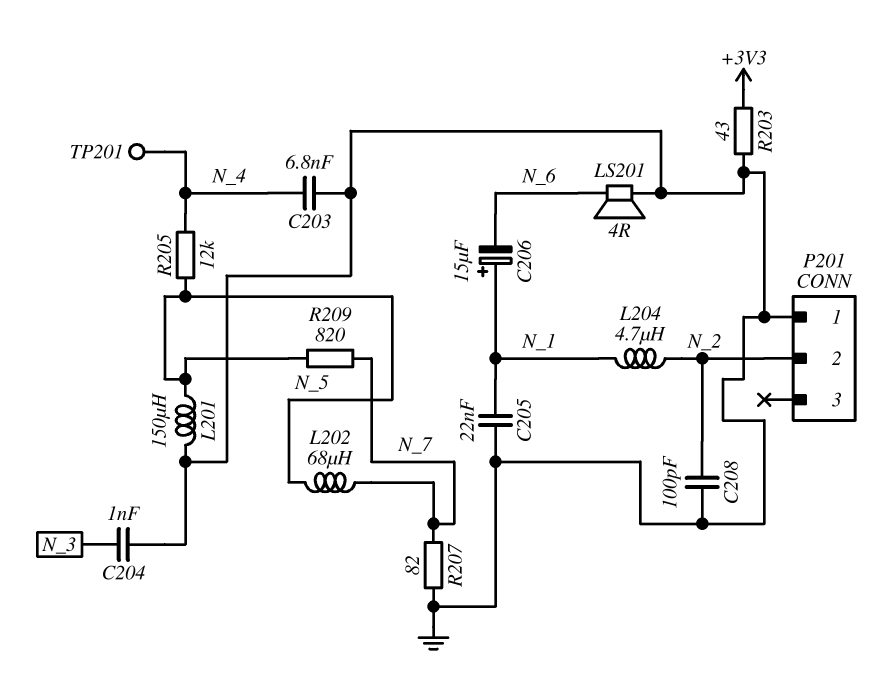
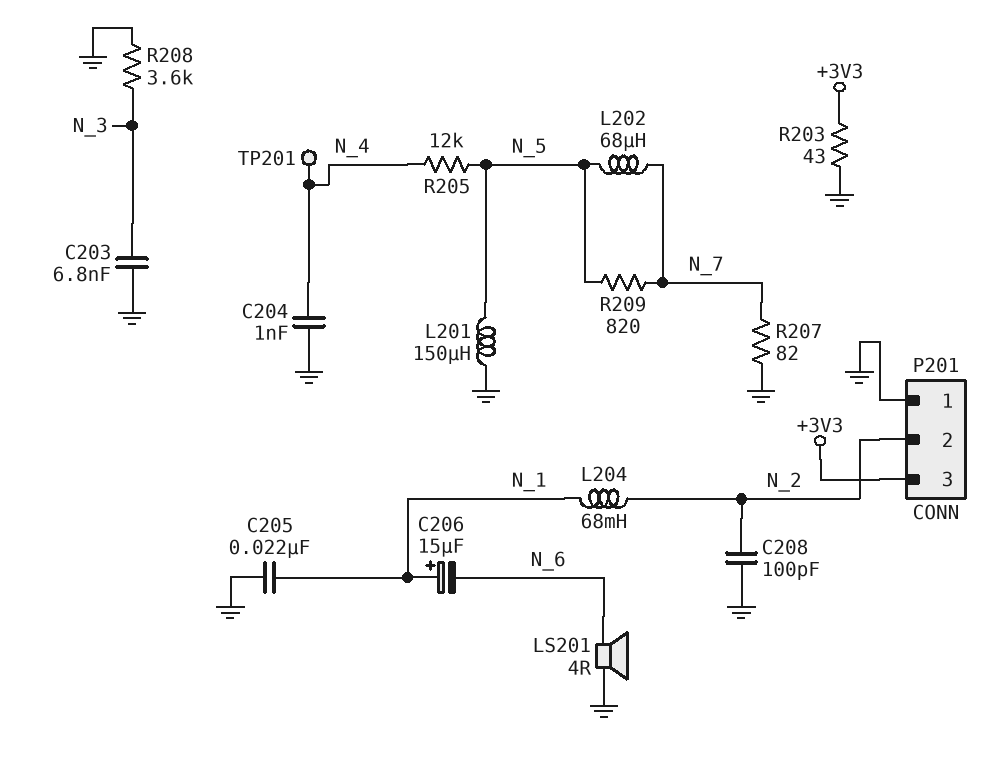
C203: 6.8nF (GND, N_4) -> 6.8nF (GND, N_3)
C204: 1nF (GND, N_3) -> 1nF (GND, N_4)
L204: 4.7uH (N_1, N_2) -> 68mH (N_1, N_2)
P201 pin 3: none -> +3V3
R208: none -> 3.6k (GND, N_3)

